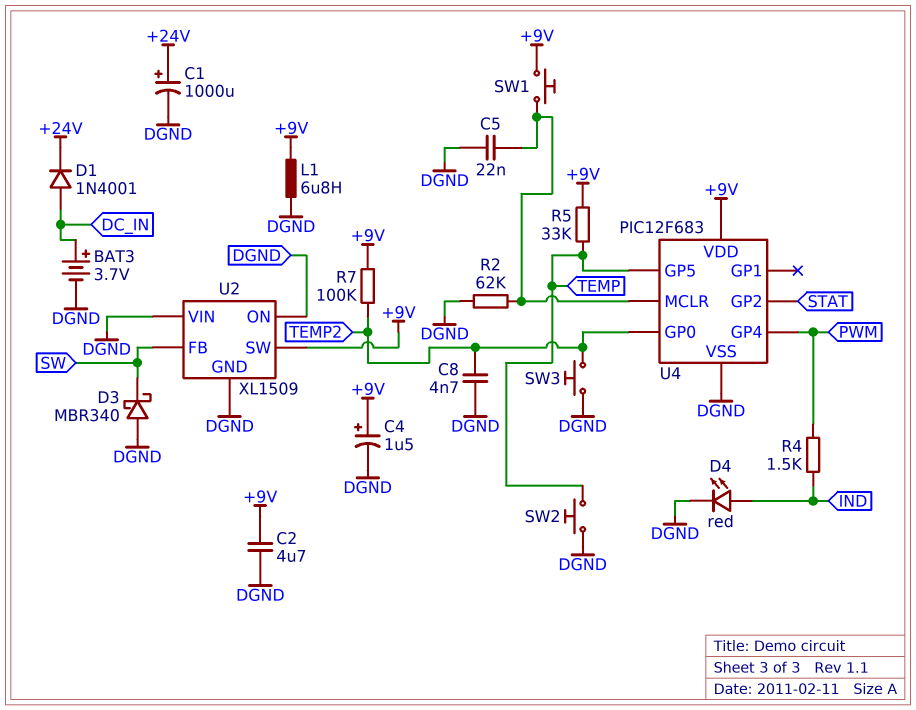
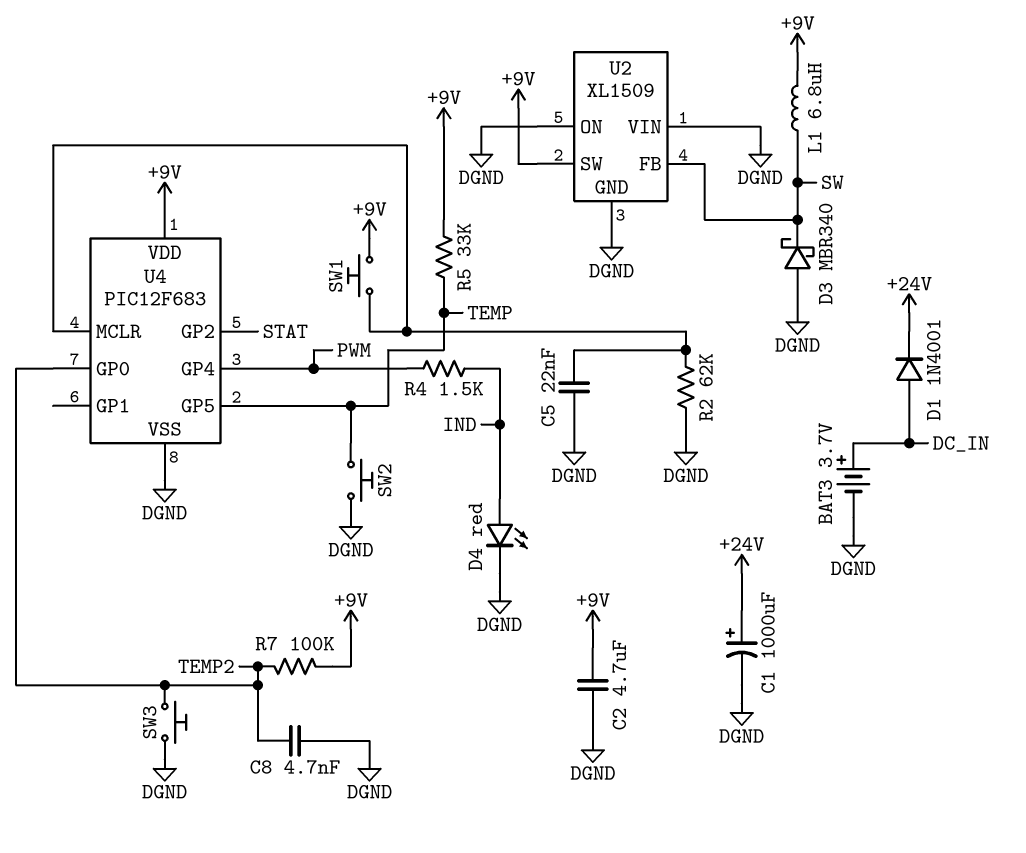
C4: 1.5uF (plus +9V, minus DGND) -> none
L1: 6.8uH (+9V, DGND) -> 6.8uH (+9V, SW)

